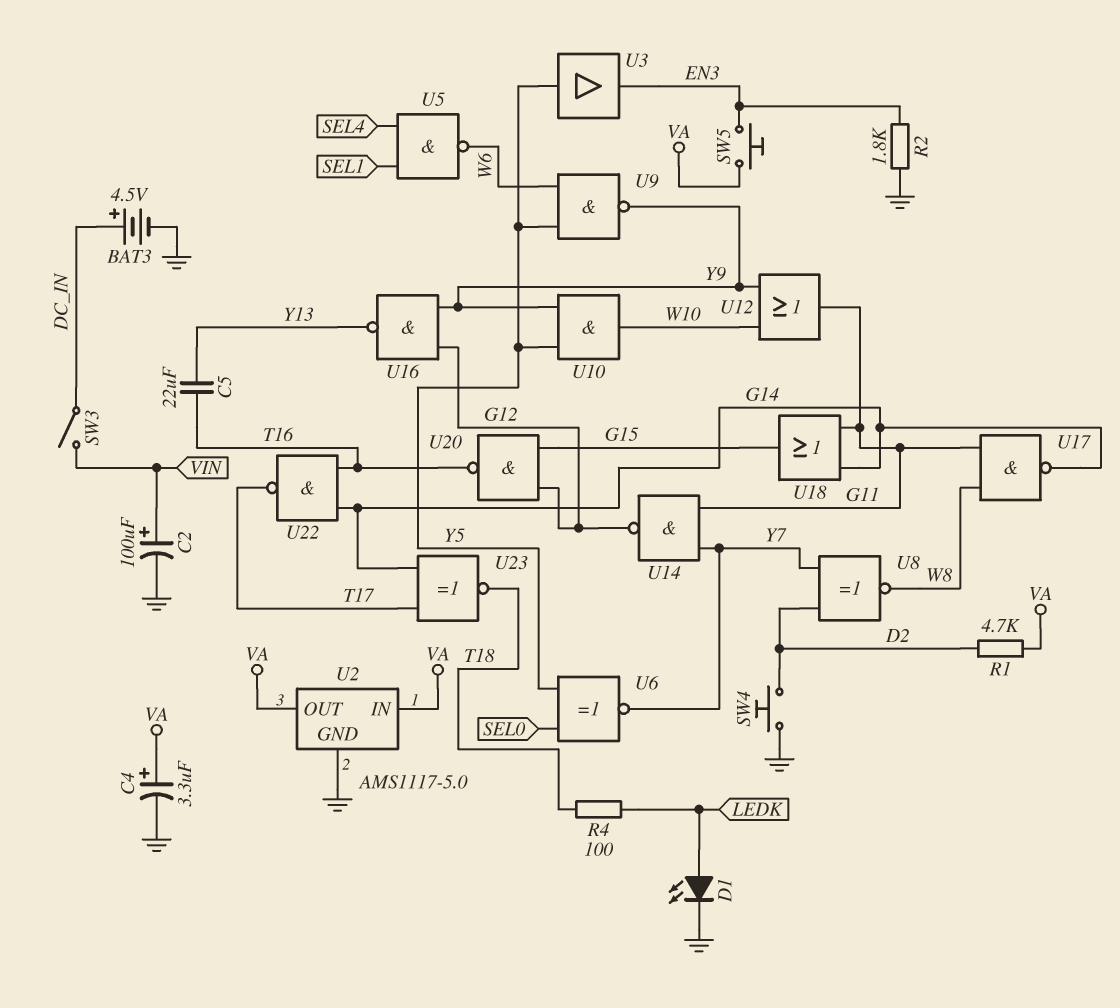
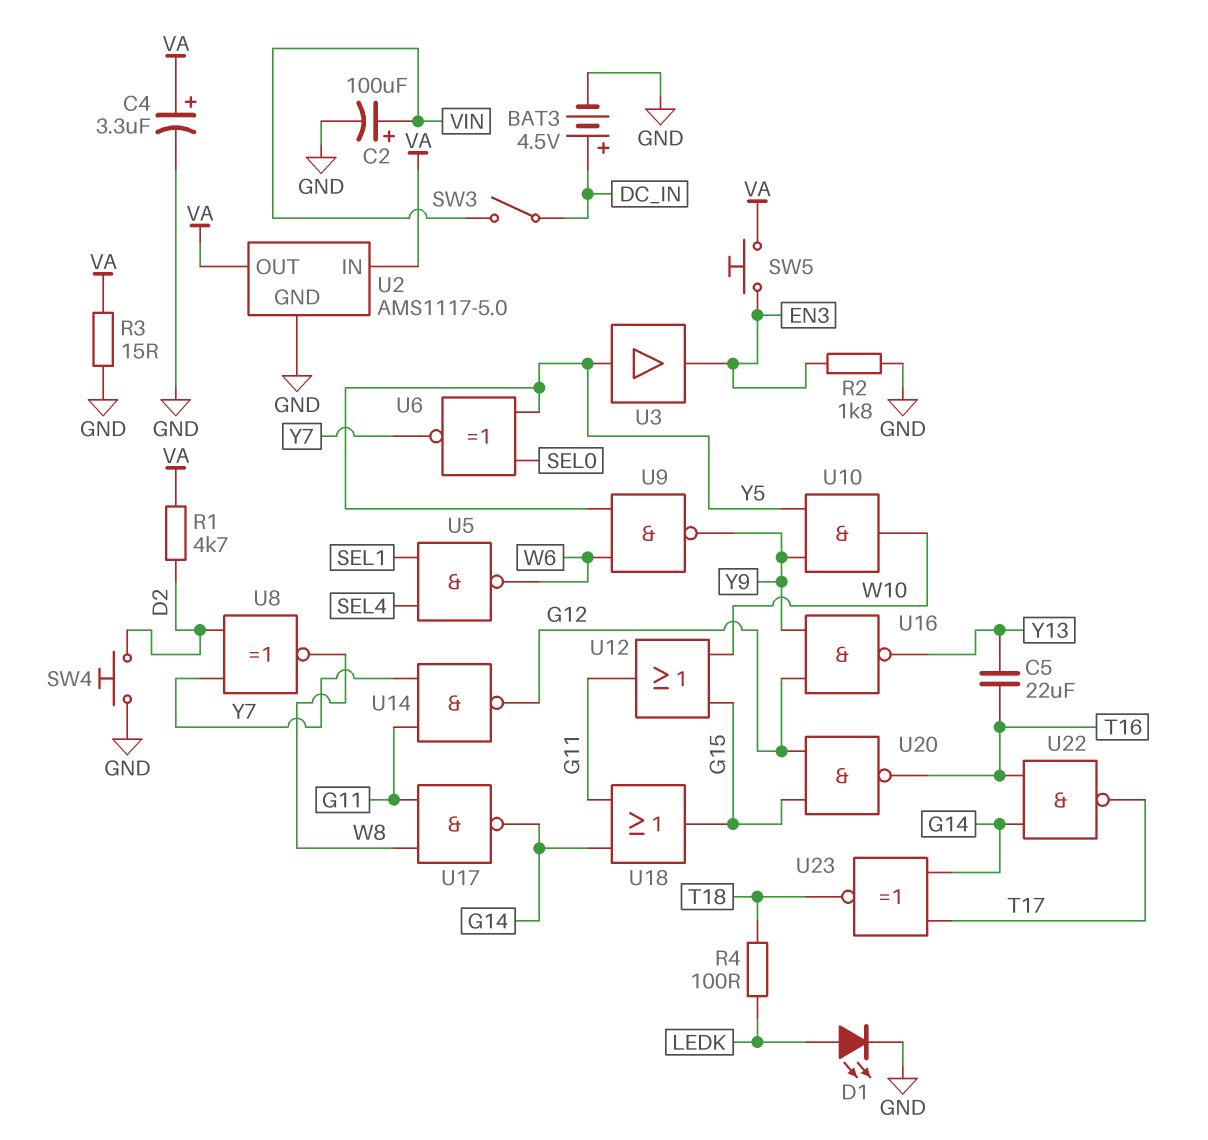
R3: none -> 15 (GND, VA)
U12: OR (in W10, in Y9, out G11) -> OR (in G15, in W10, out G11)

